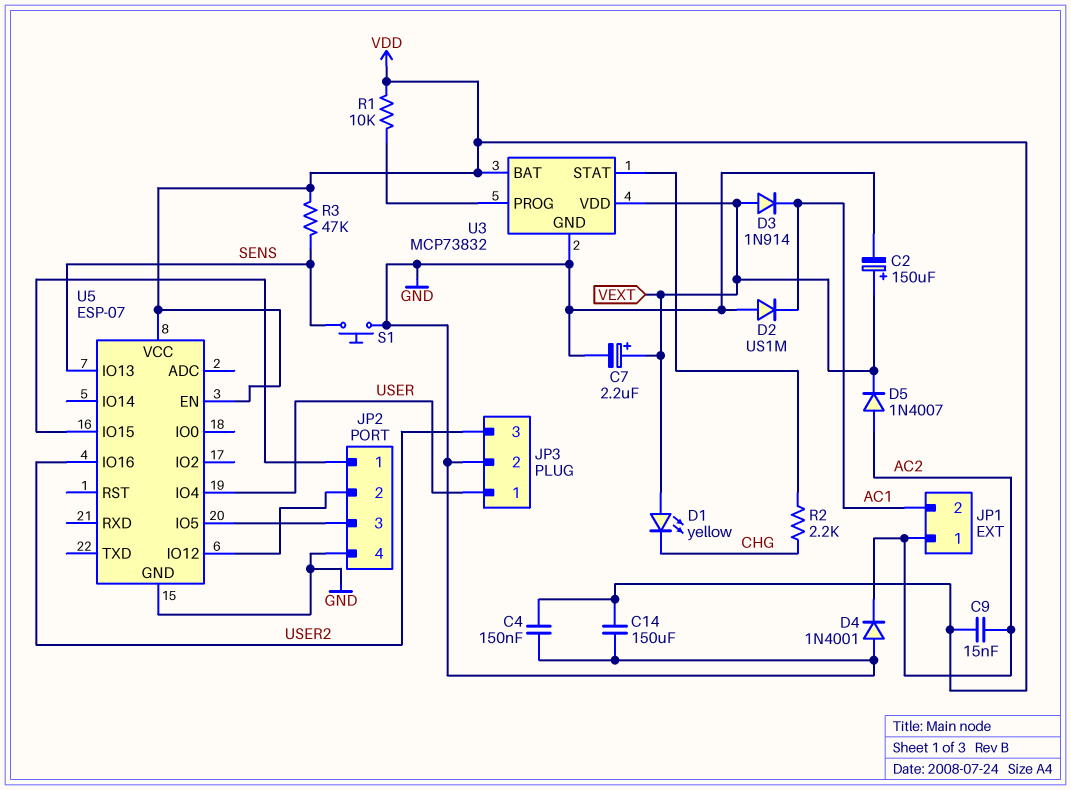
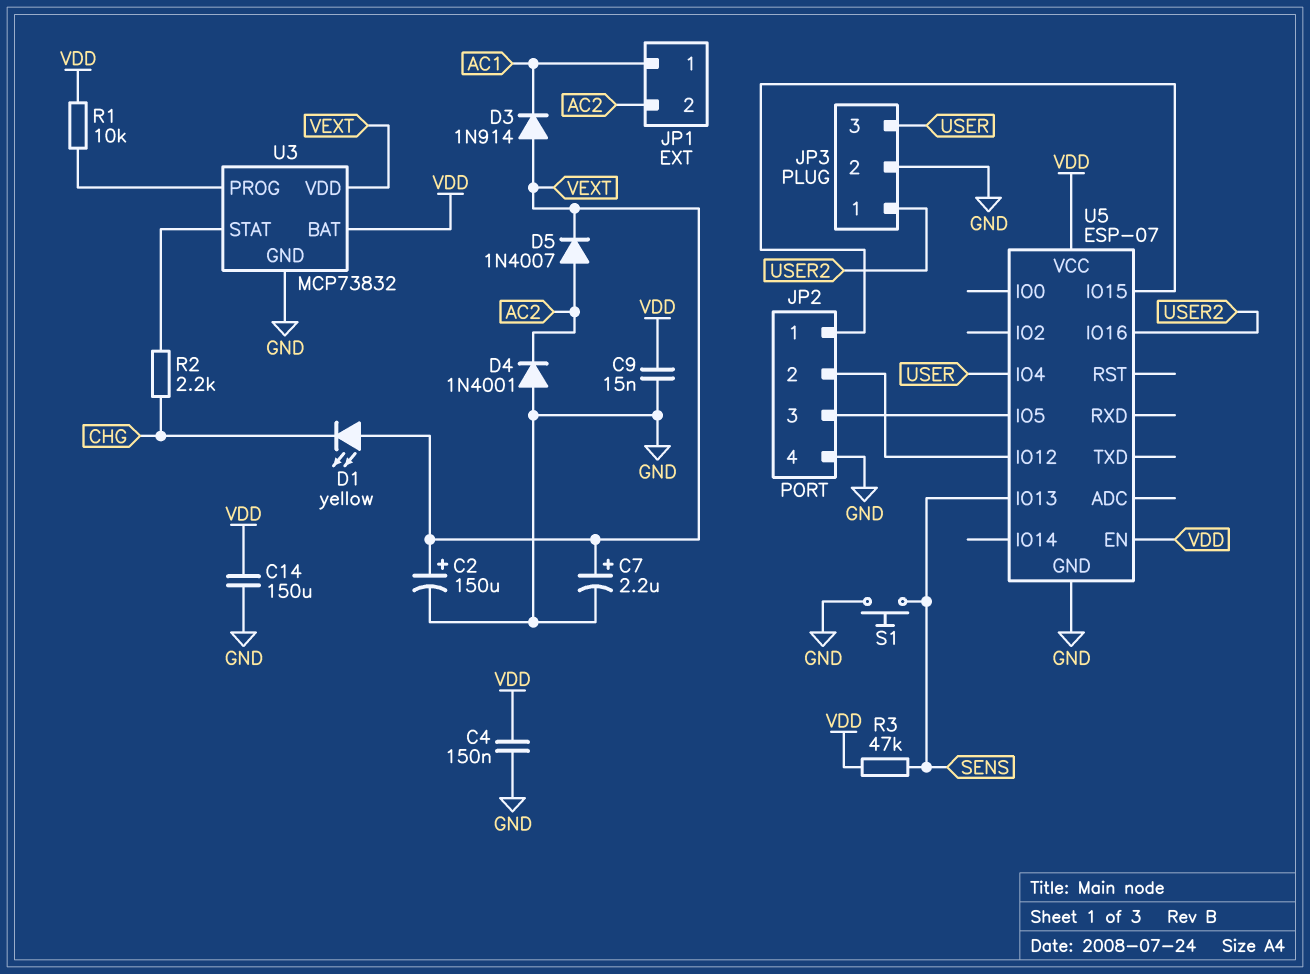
C9: 15nF (AC2, VDD) -> 15nF (GND, VDD)
D2: diode US1M (A GND, K AC1) -> none
JP1 pin 1: AC2 -> AC1
JP1 pin 2: AC1 -> AC2
JP3 pin 1: USER -> USER2
JP3 pin 3: USER2 -> USER

